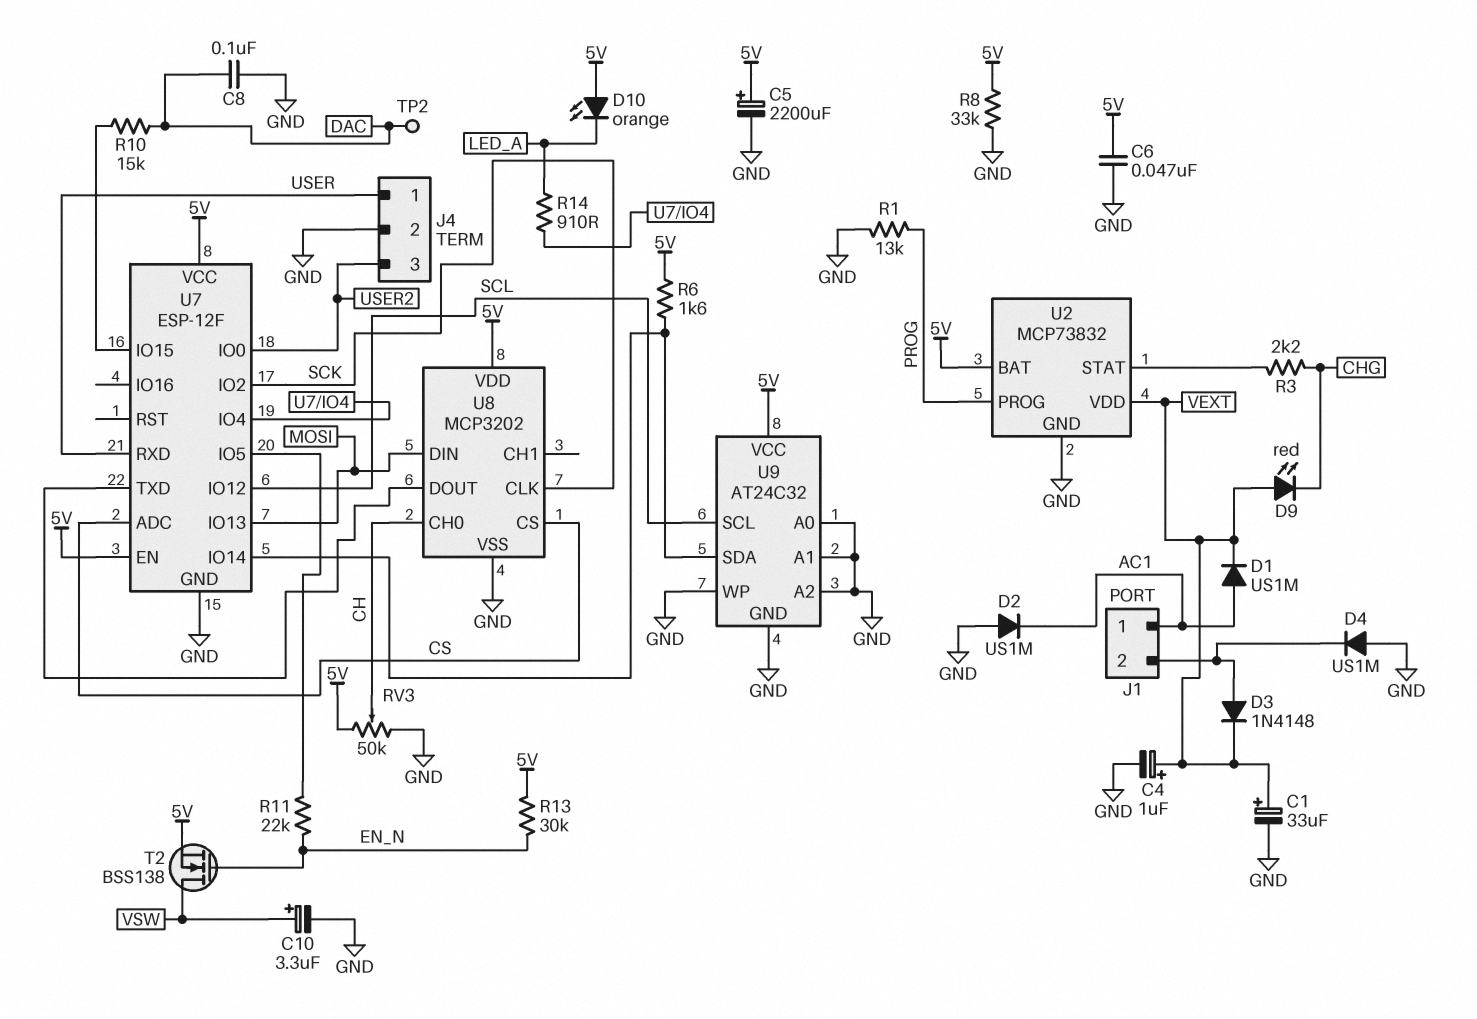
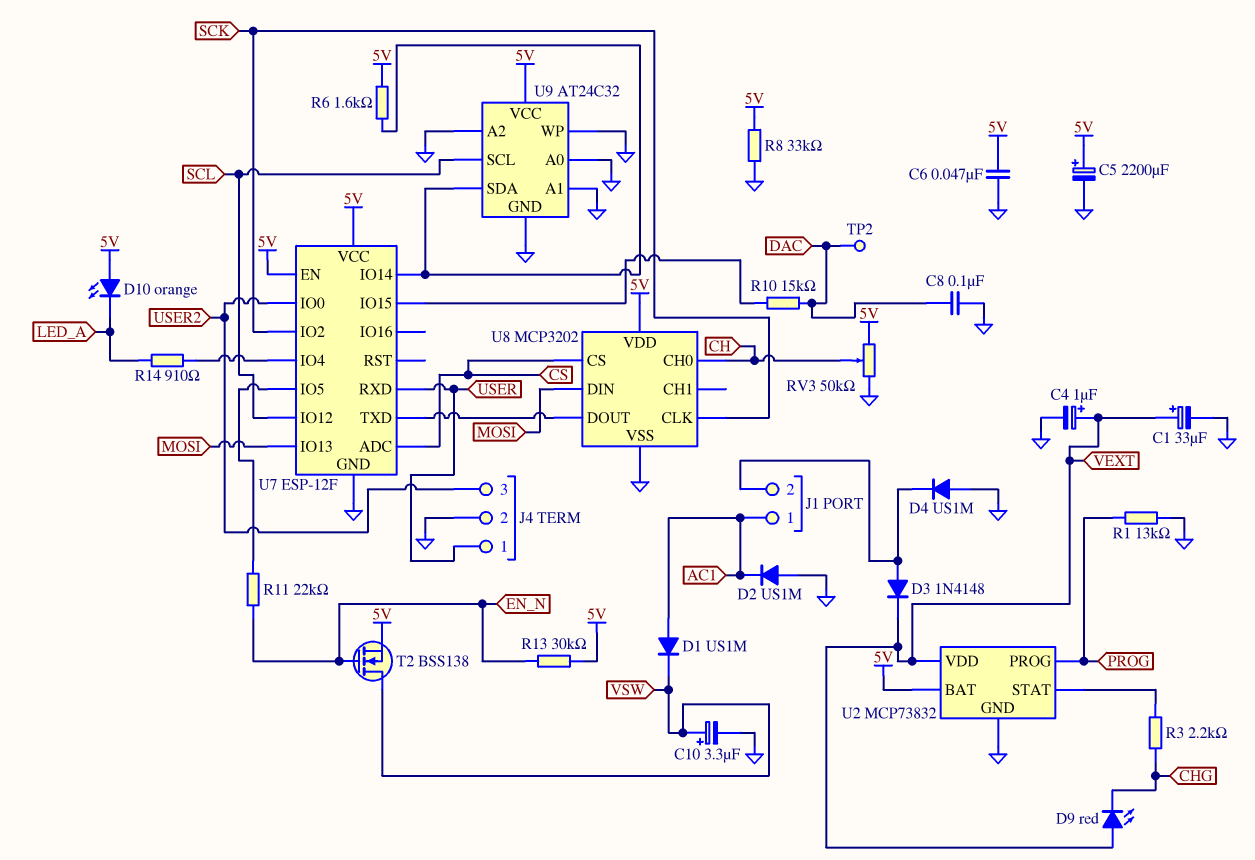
D1: diode US1M (A AC1, K VEXT) -> diode US1M (A AC1, K VSW)

